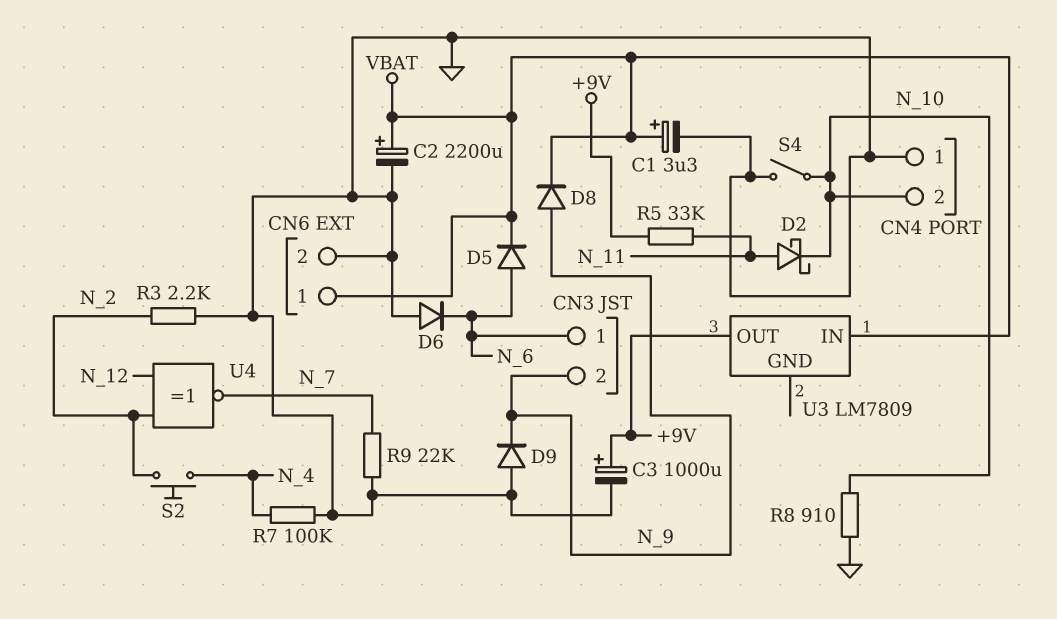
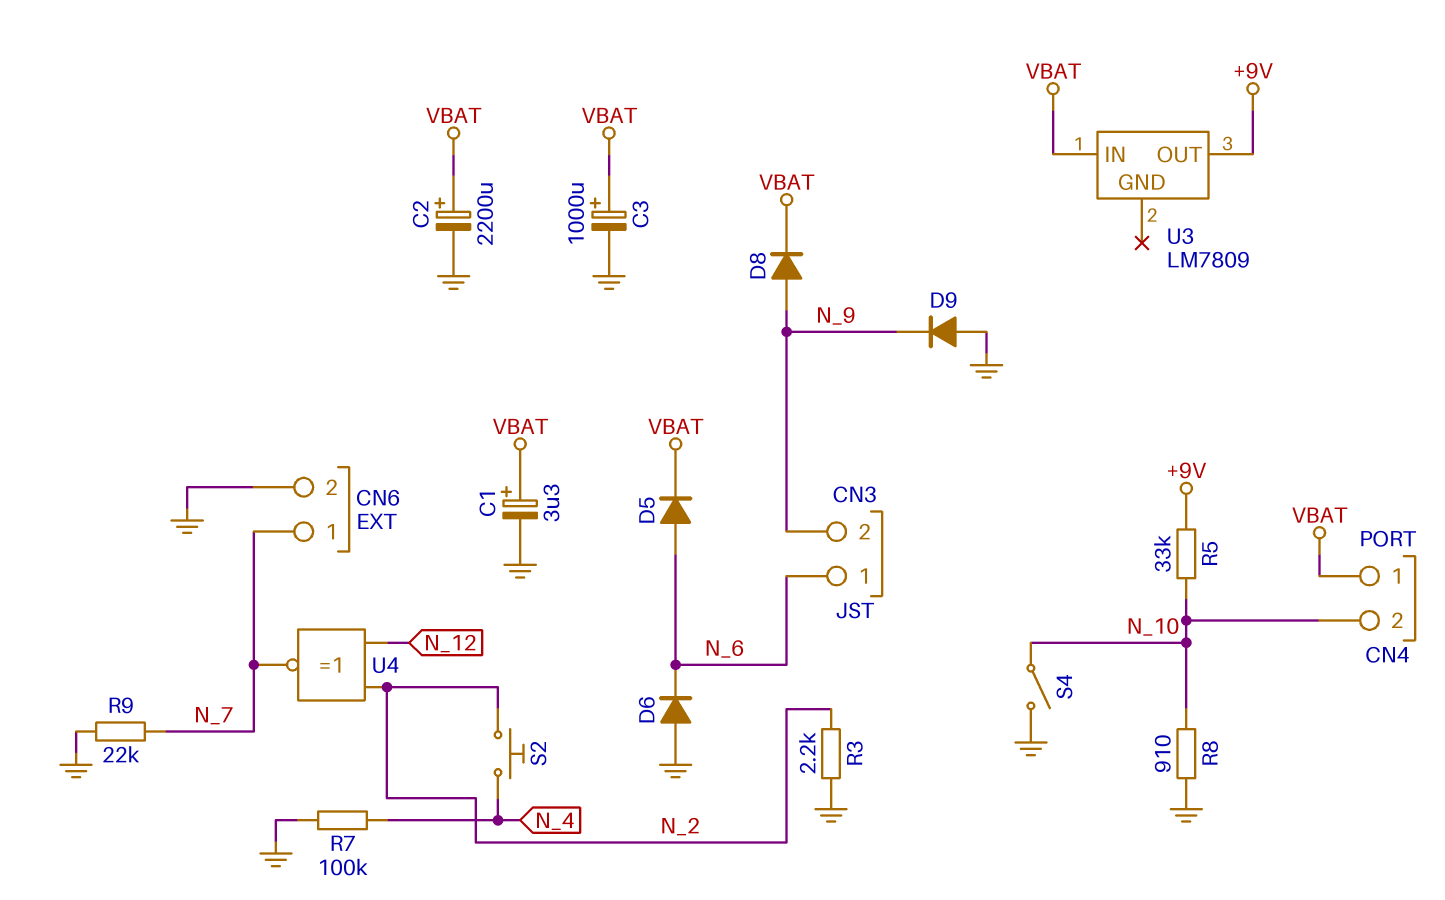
C3: 1000uF (plus +9V, minus GND) -> 1000uF (plus VBAT, minus GND)
CN4 pin 1: GND -> VBAT
CN6 pin 1: VBAT -> N_7
D2: schottky (A N_11, K N_10) -> none
R5: 33k (+9V, N_11) -> 33k (+9V, N_10)

